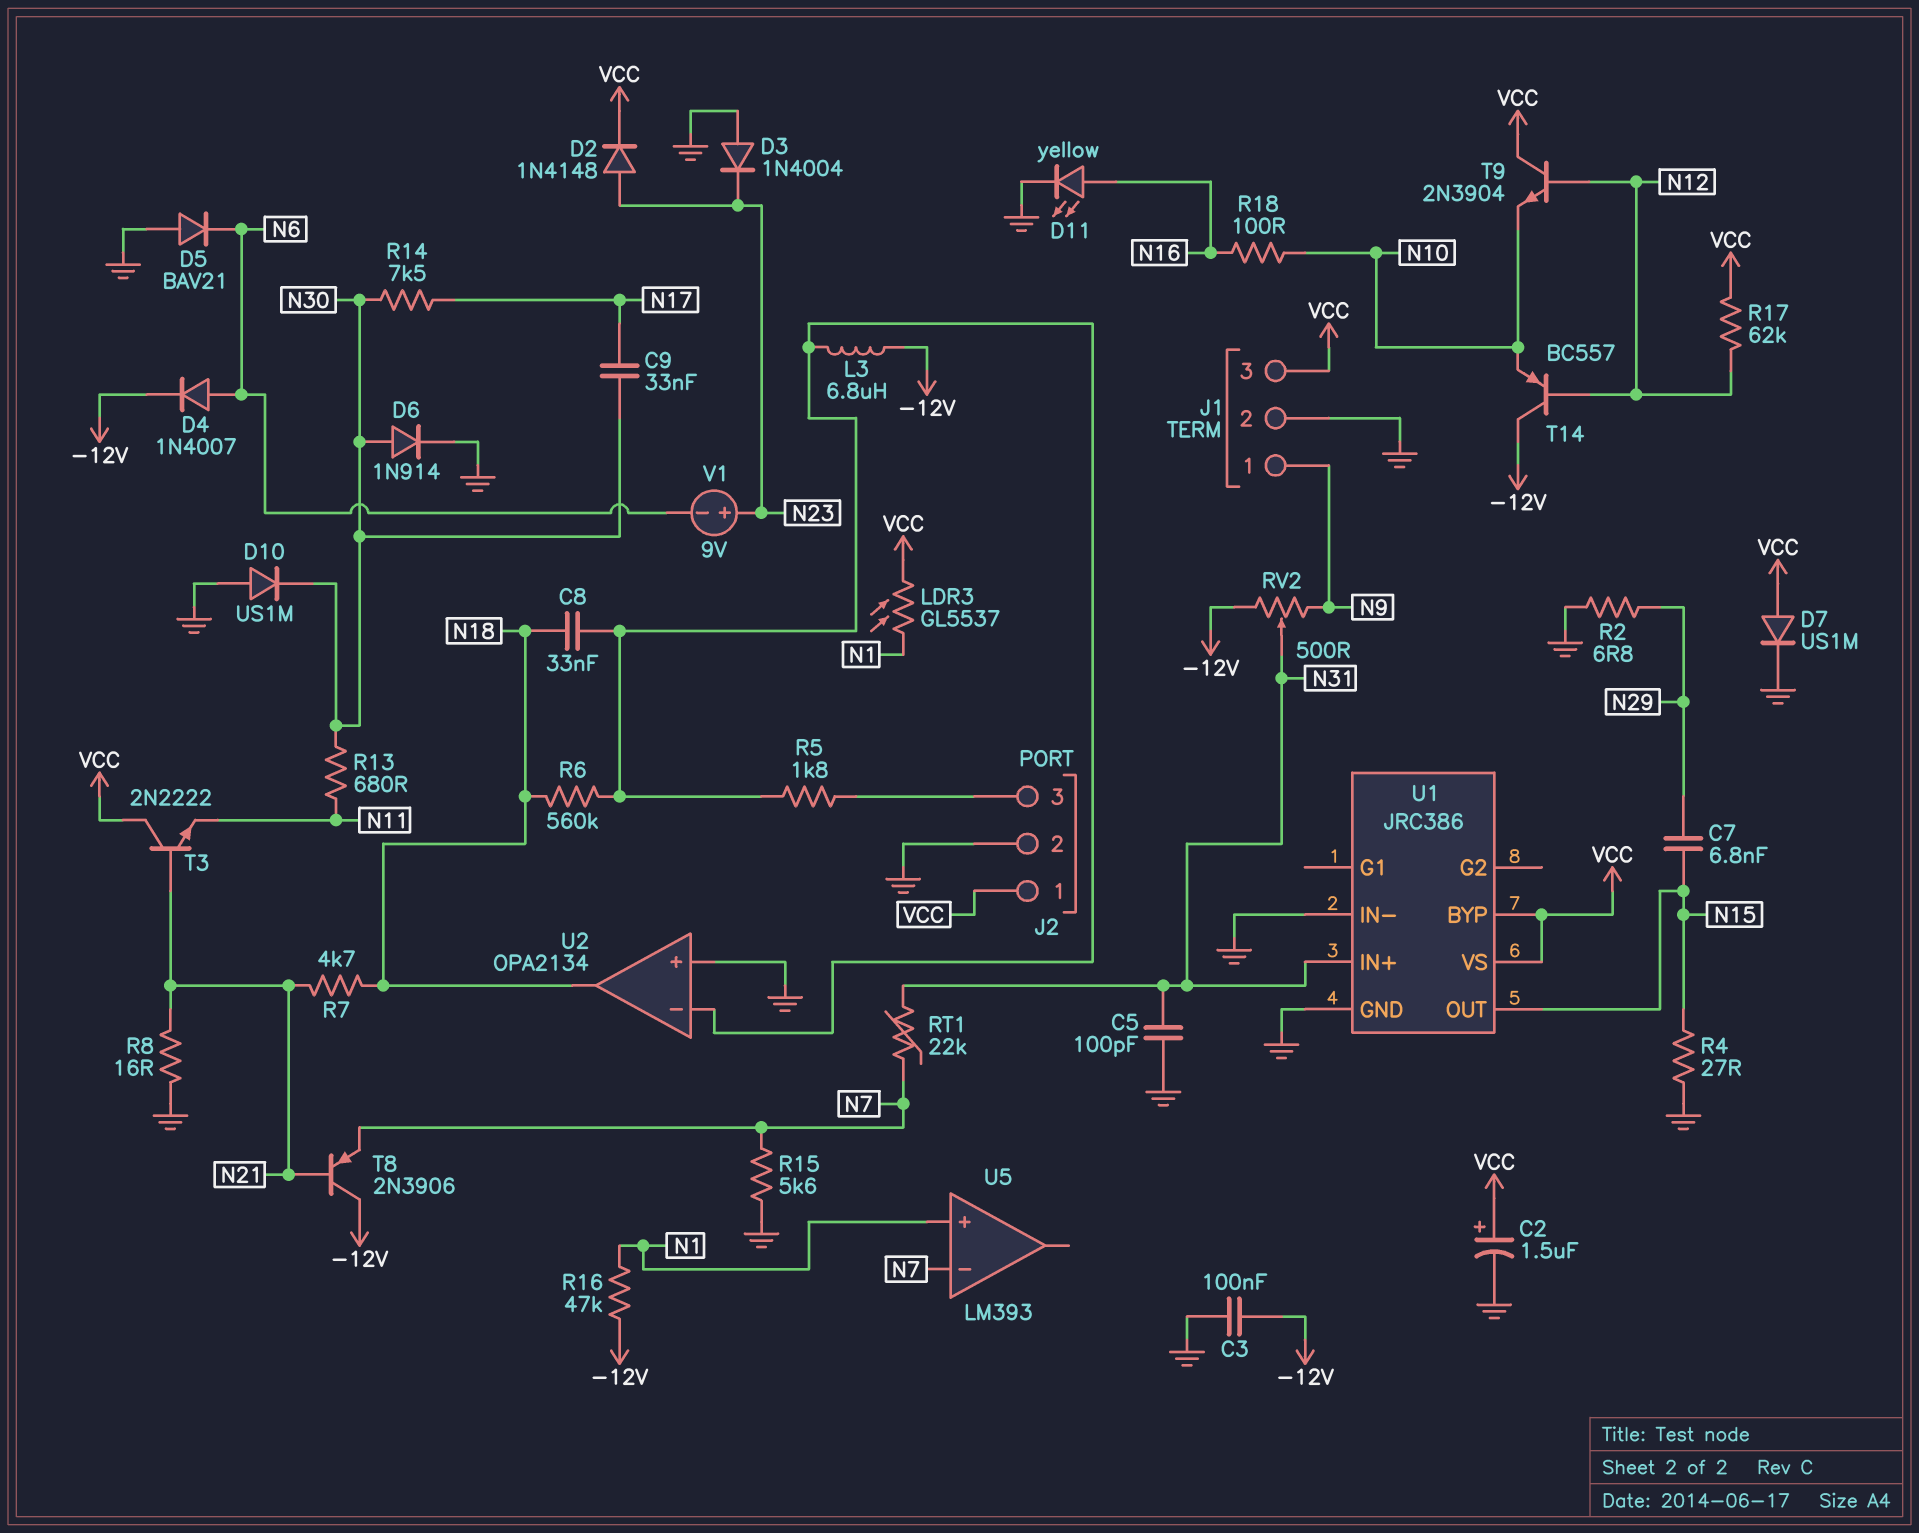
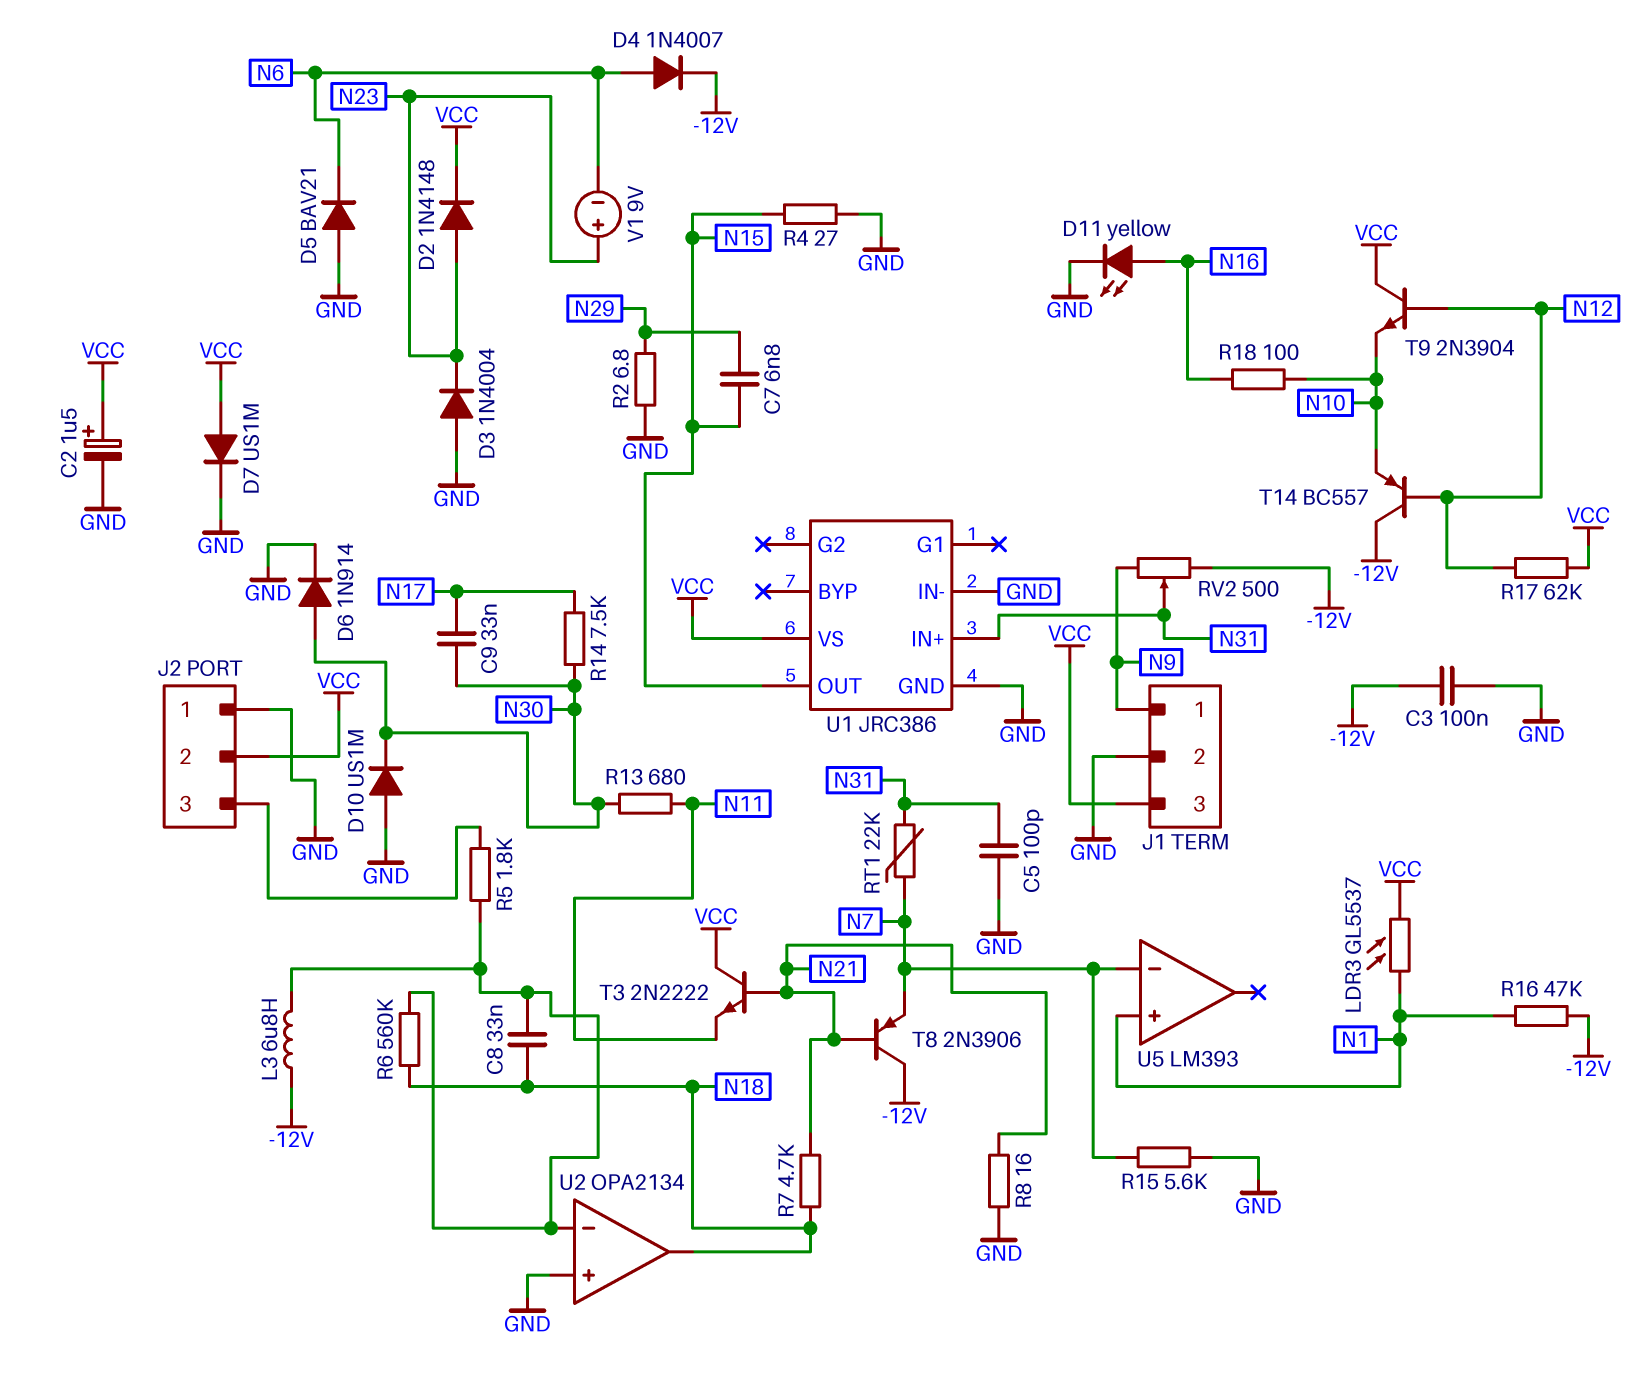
J2 pin 1: VCC -> GND
J2 pin 2: GND -> VCC
U1 pin BYP: VCC -> none

